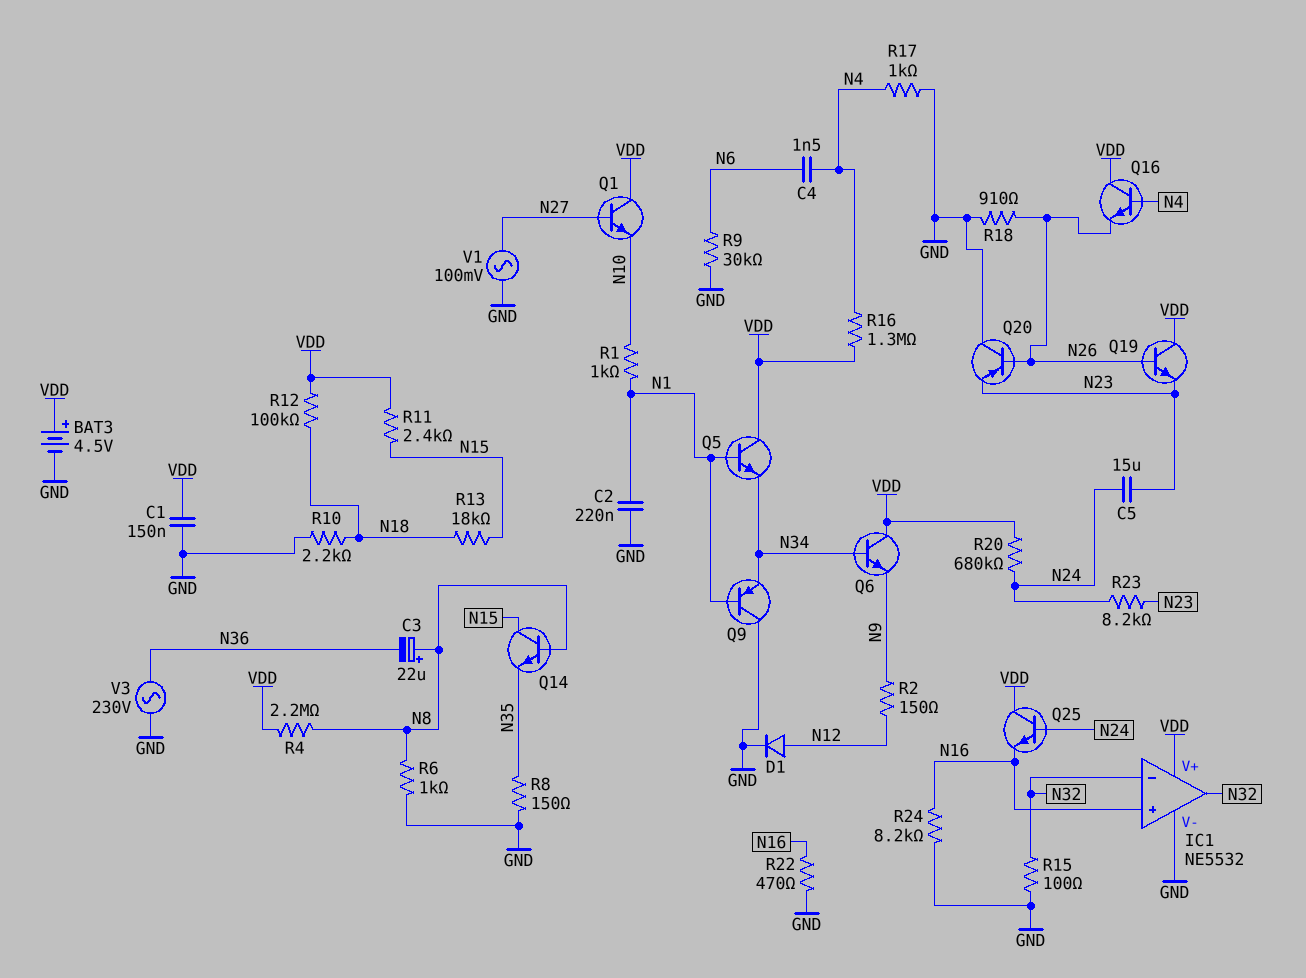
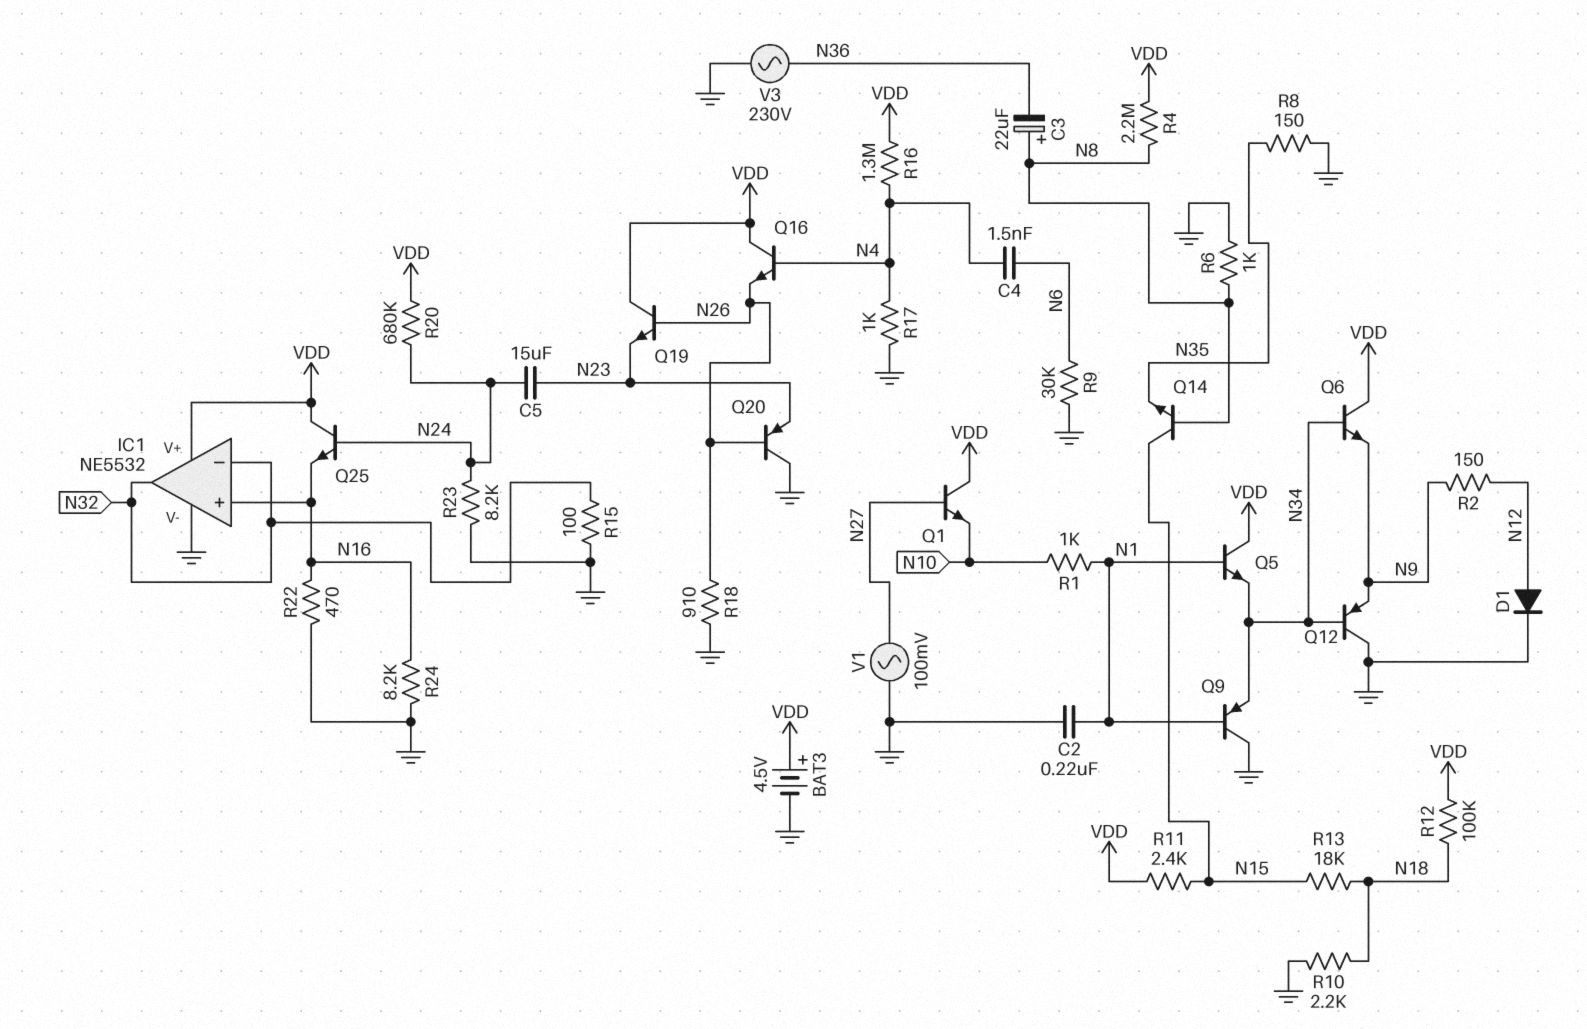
C1: 150nF (GND, VDD) -> none
Q12: none -> PNP (B N34, C GND, E N9)
R23: 8.2k (N23, N24) -> 8.2k (GND, N24)

